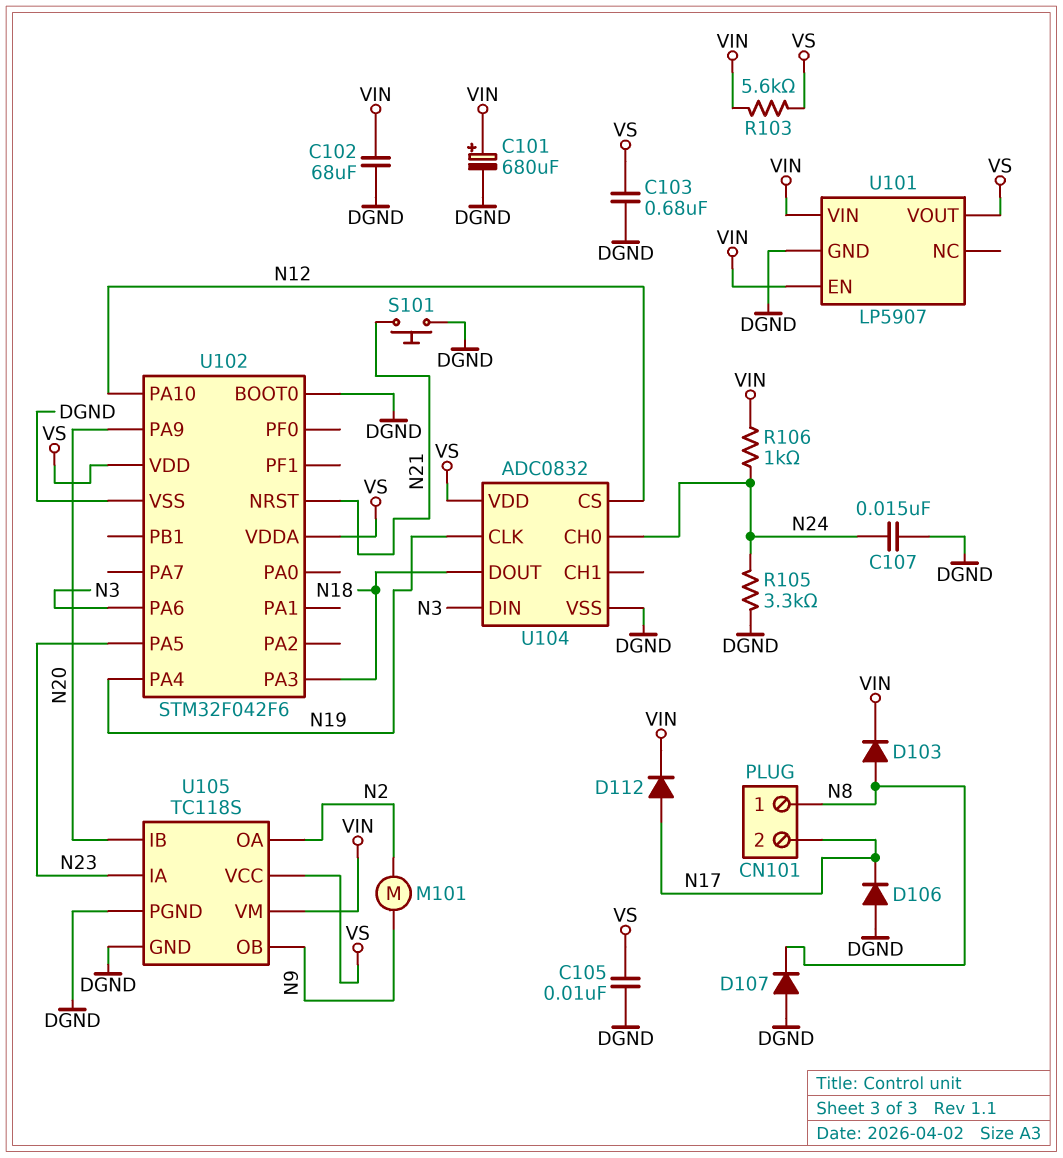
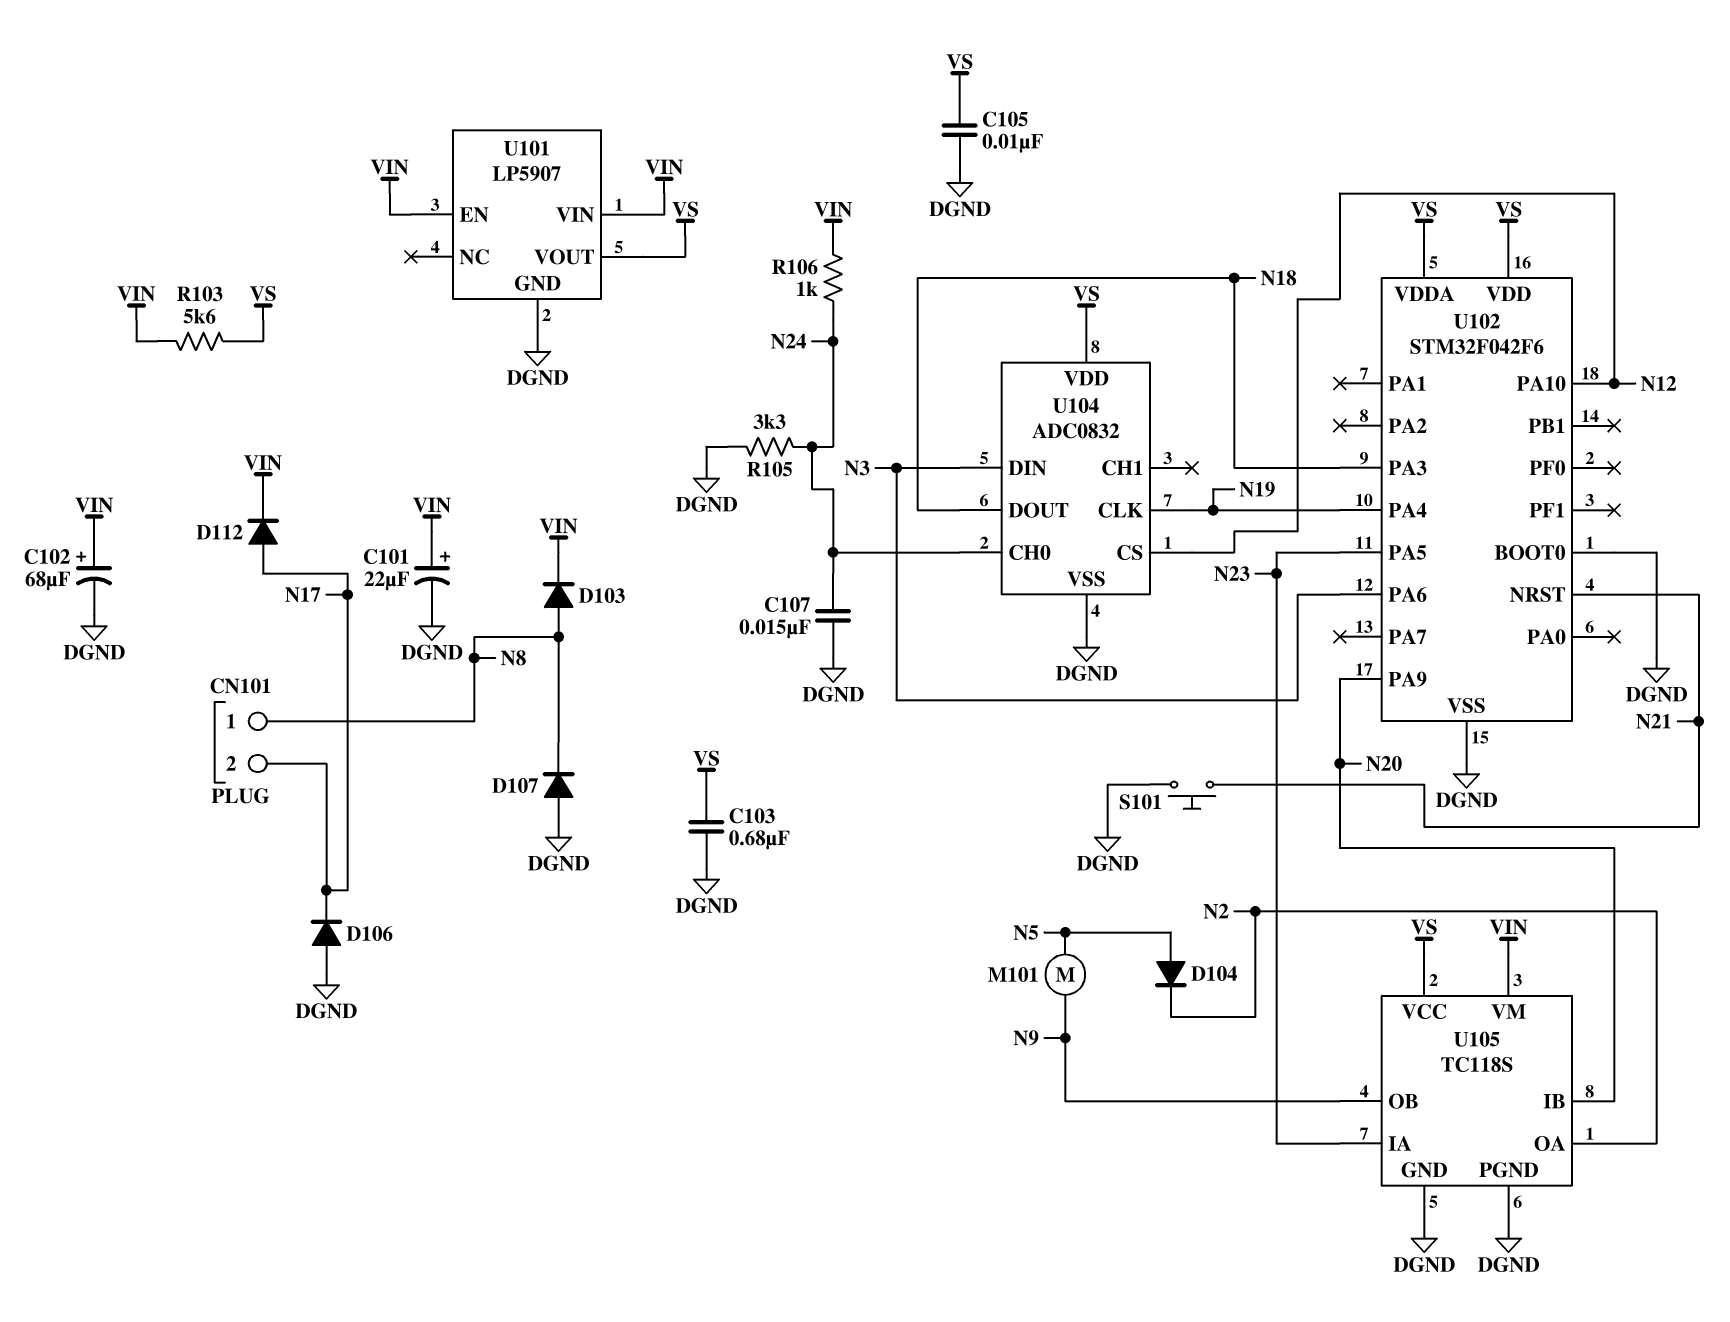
C101: 680uF (plus VIN, minus DGND) -> 22uF (plus VIN, minus DGND)
C102: 68uF (DGND, VIN) -> 68uF (plus VIN, minus DGND)
D104: none -> diode (A N5, K N2)
M101: motor (N2, N9) -> motor (N5, N9)

